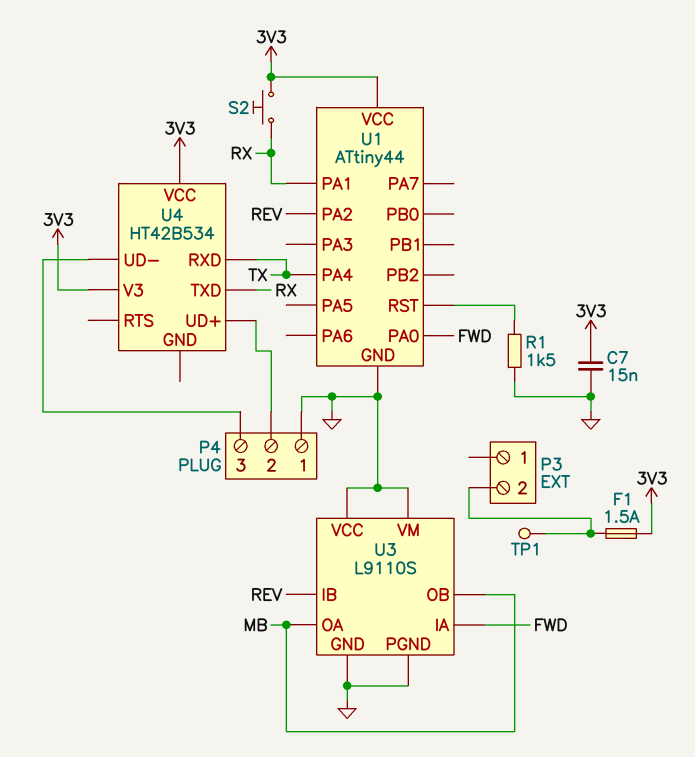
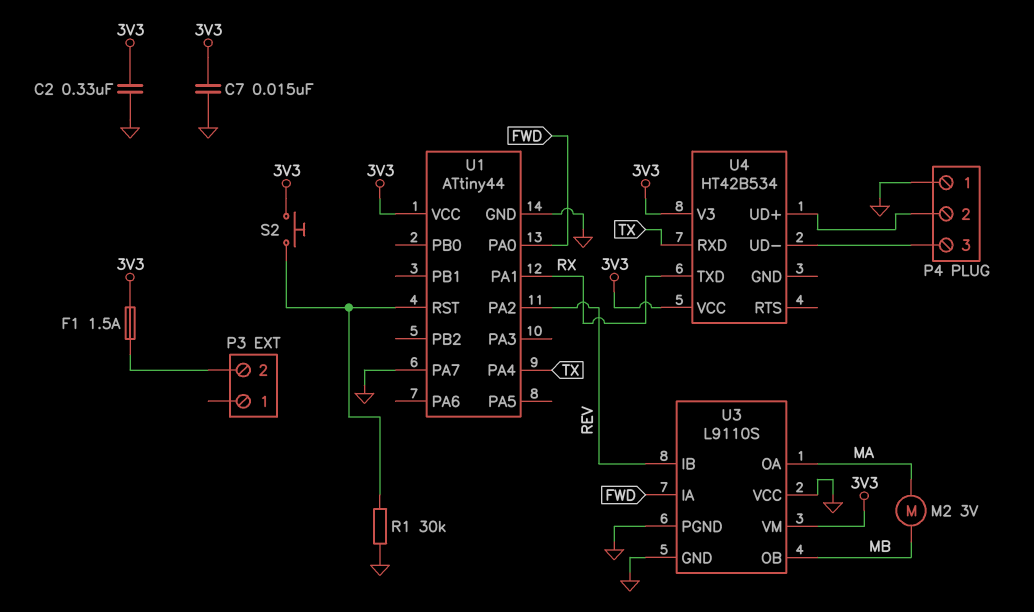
C2: none -> 330nF (3V3, GND)
M2: none -> motor 3V (MA, MB)
R1: 1.5k (GND, U1/RST) -> 30k (GND, U1/RST)
S2: button (3V3, RX) -> button (3V3, U1/RST)
TP1: test point (P3/2) -> none
U1 pin PA7: none -> GND
U3 pin OA: MB -> MA
U3 pin VM: GND -> 3V3

